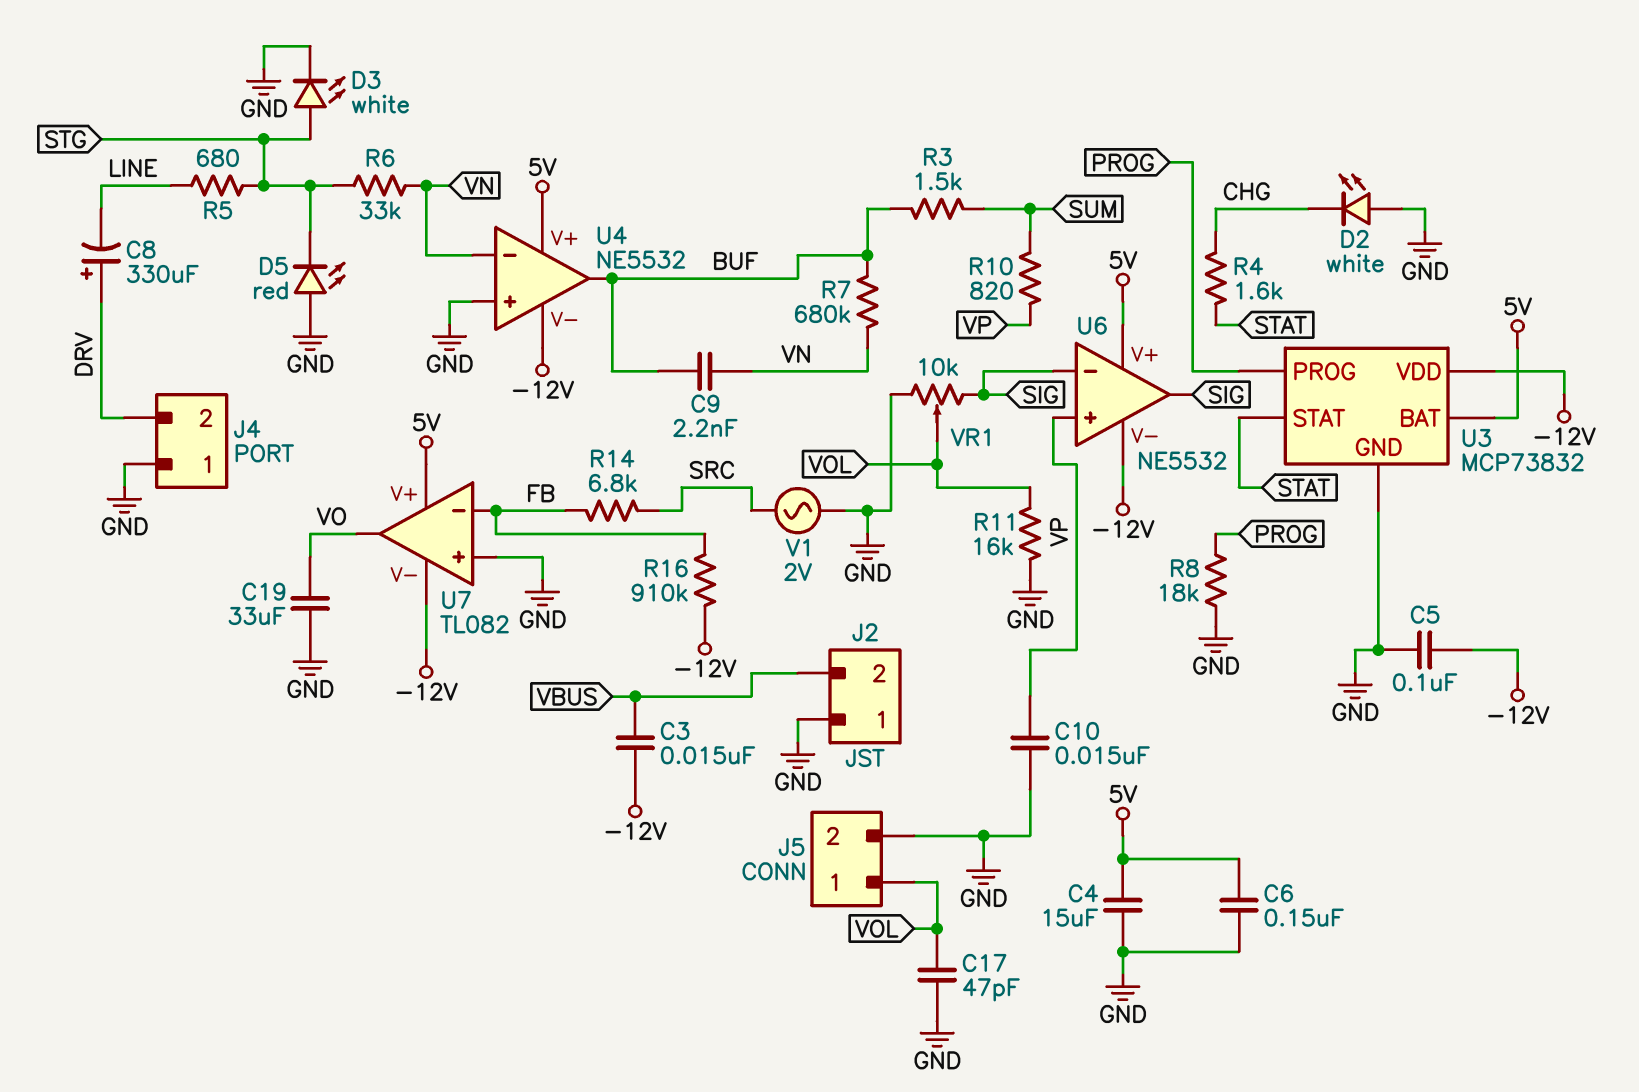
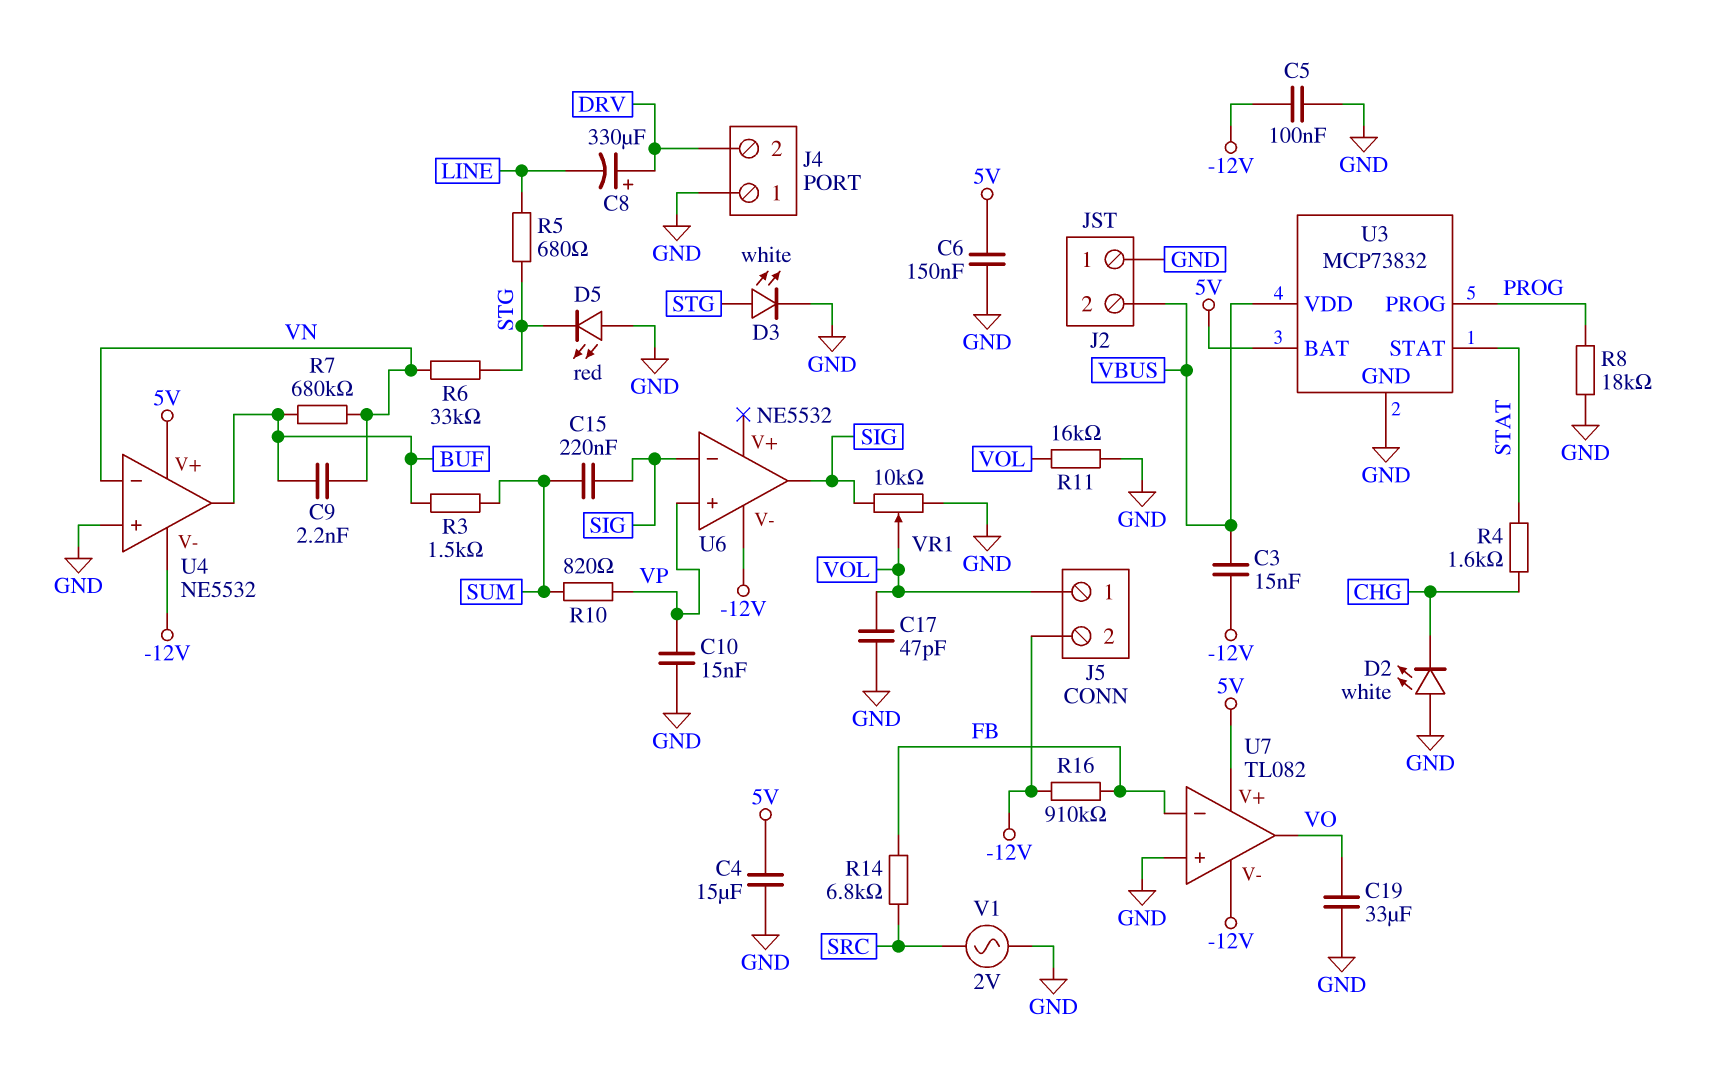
C15: none -> 220nF (SIG, SUM)
J5 pin 2: GND -> -12V
U3 pin VDD: -12V -> VBUS
U6 pin V+: 5V -> none

